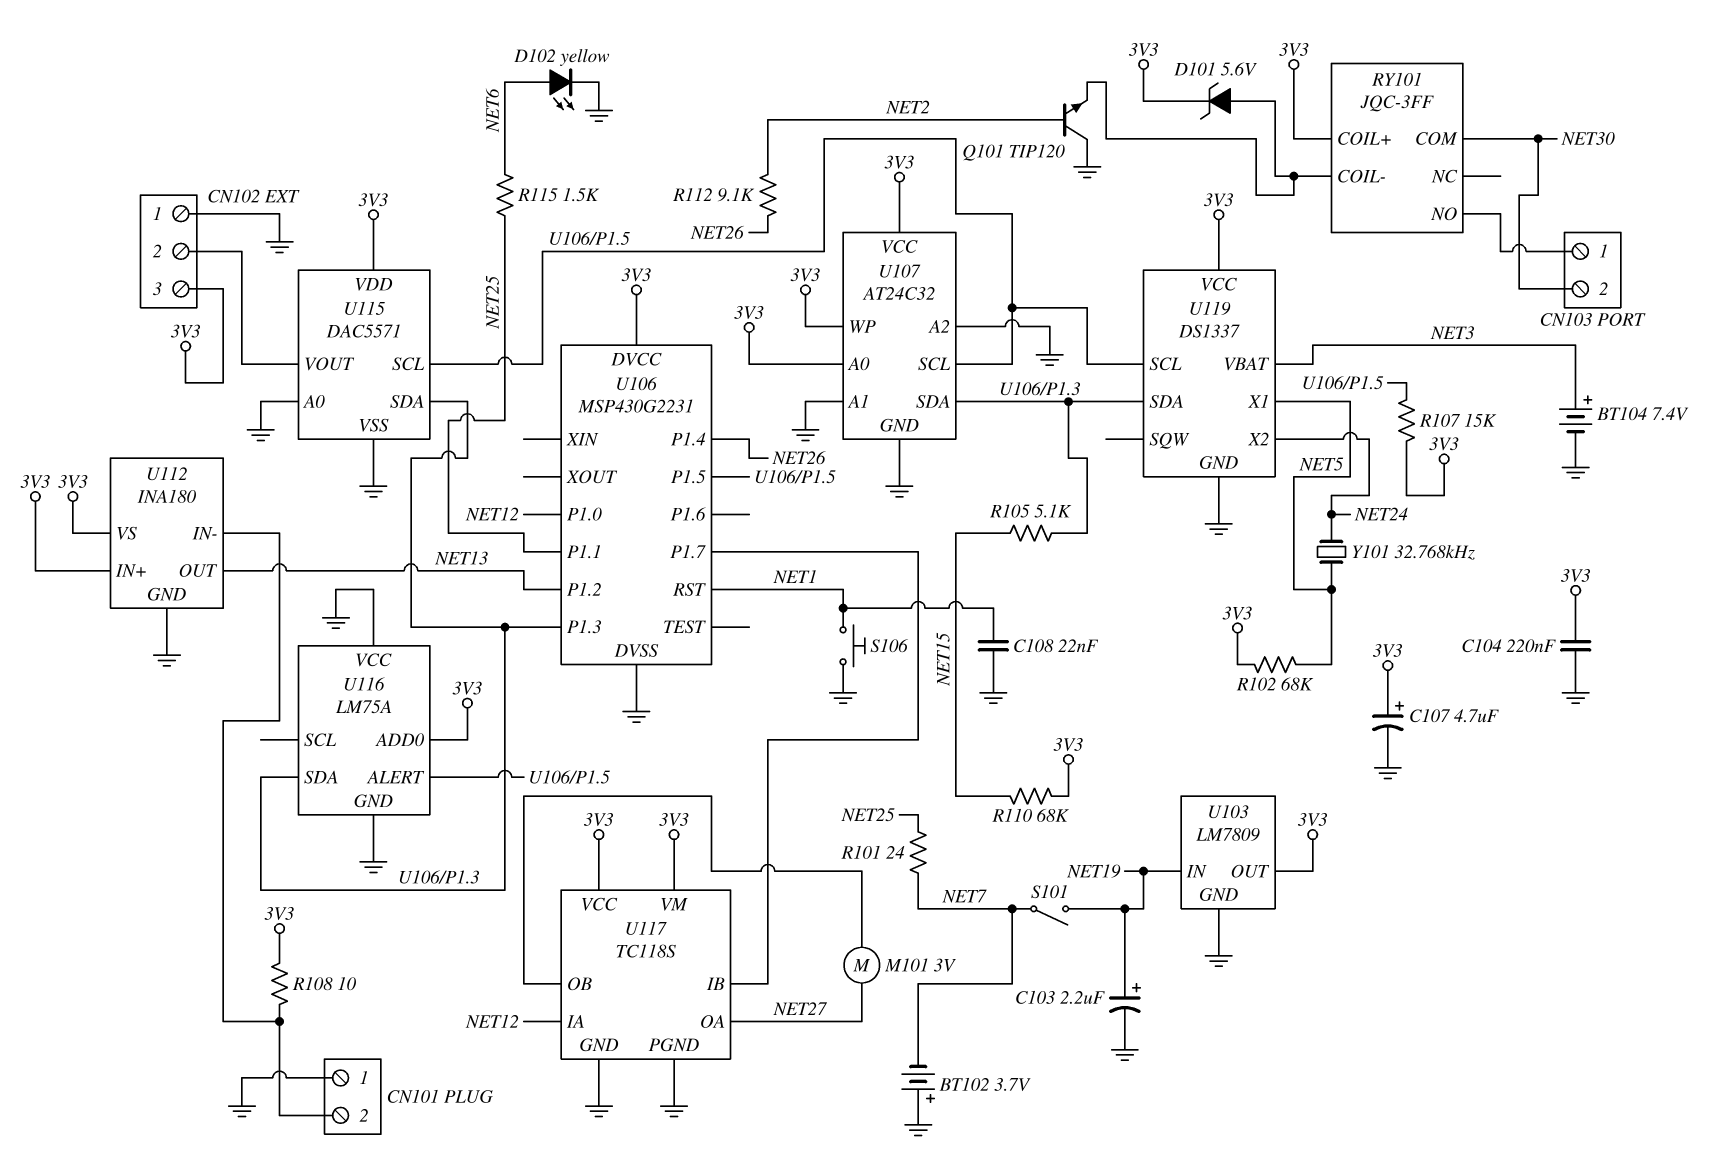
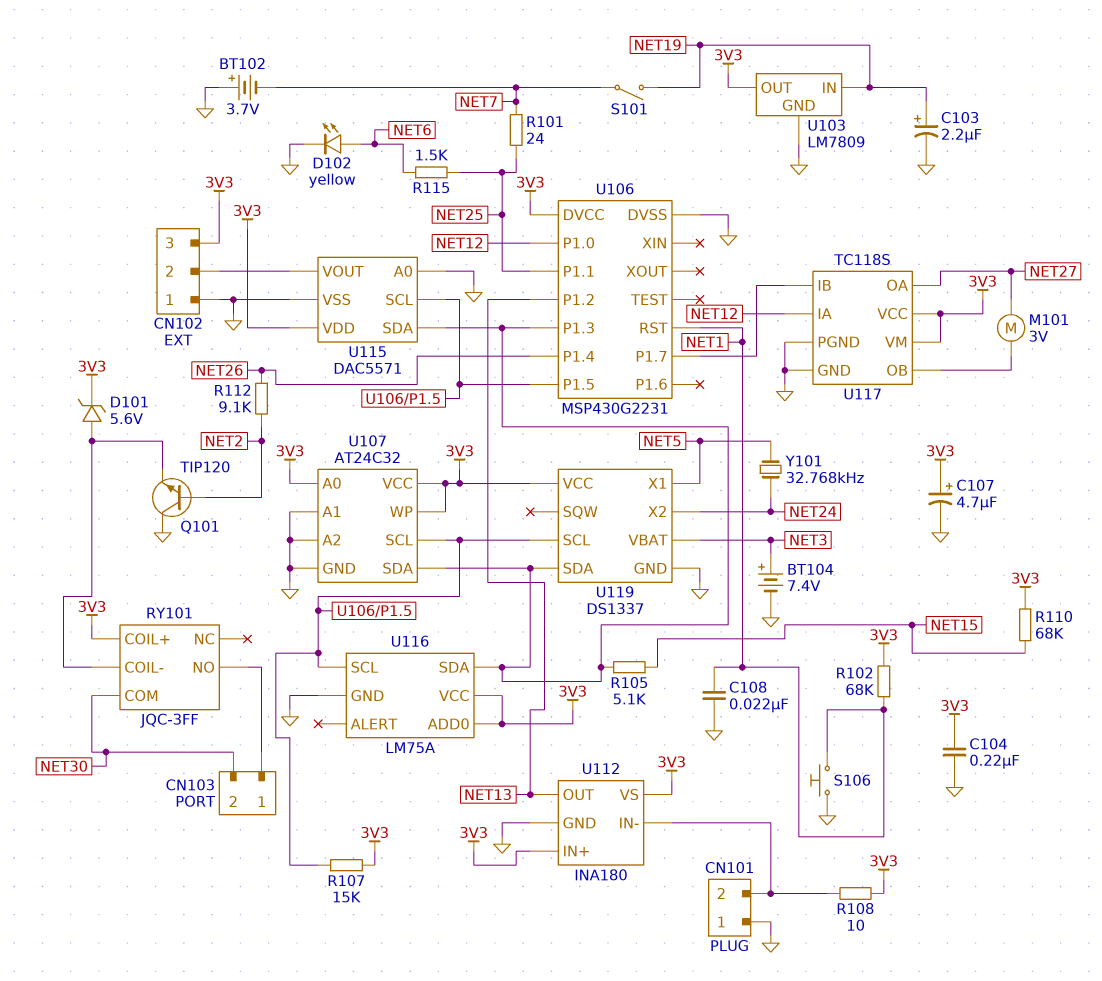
R102: 68k (3V3, NET5) -> 68k (3V3, NET1)
U116 pin ALERT: U106/P1.5 -> none
U116 pin SCL: none -> U106/P1.5
U116 pin VCC: GND -> 3V3

